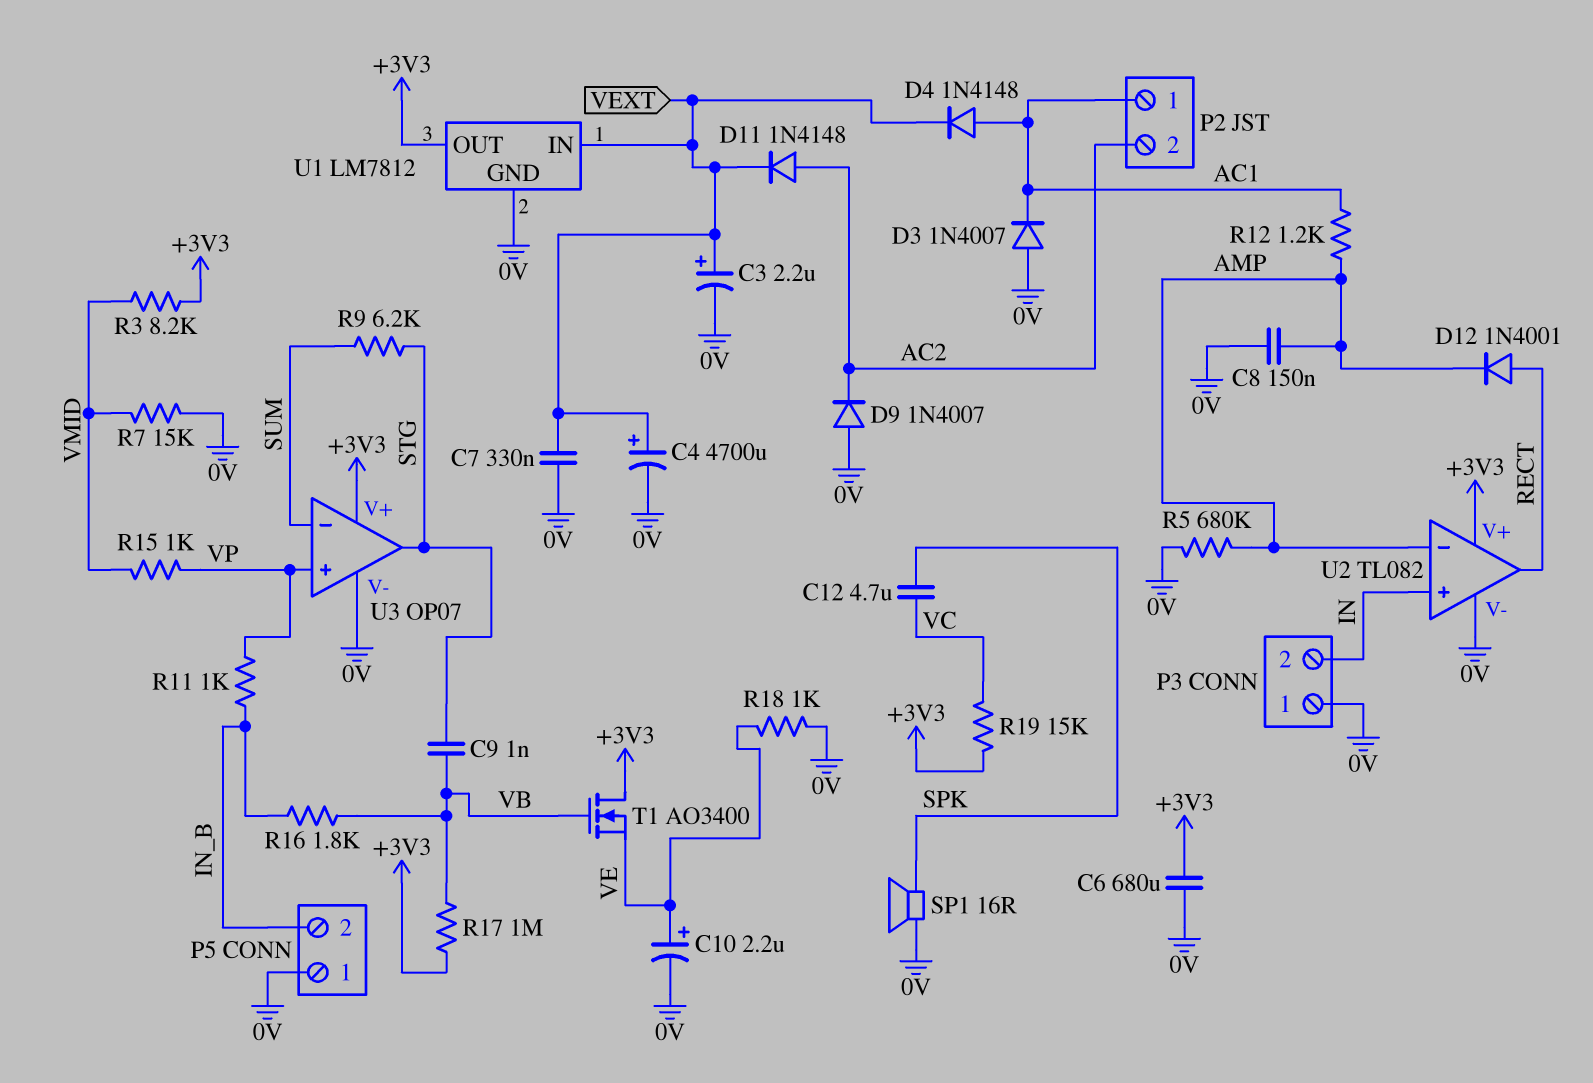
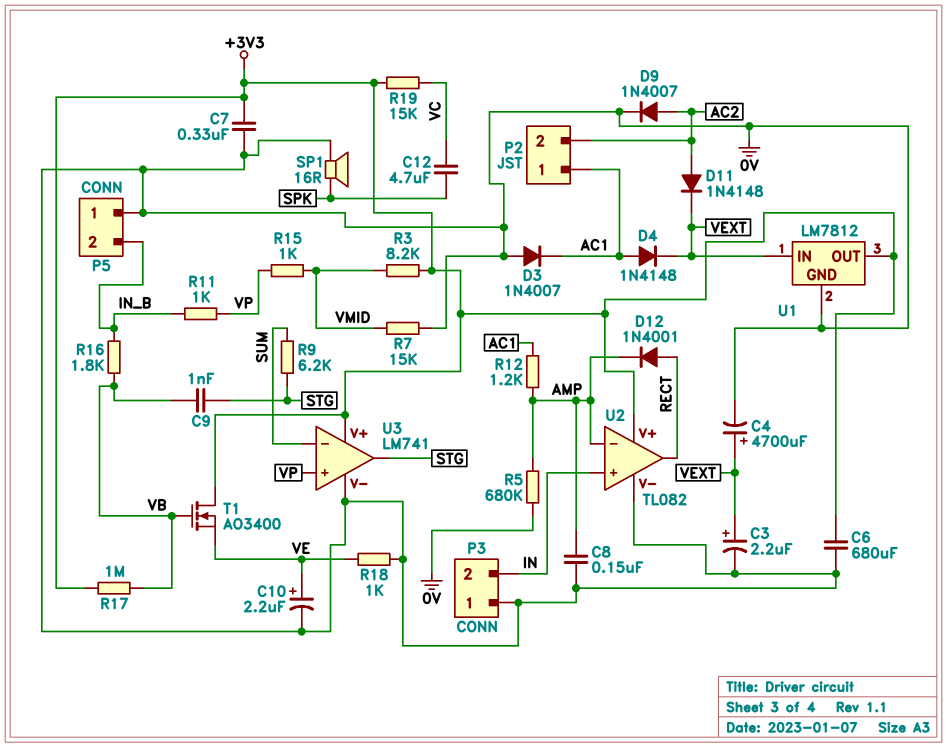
C7: 330nF (0V, VEXT) -> 330nF (+3V3, 0V)
D9: diode 1N4007 (A 0V, K AC2) -> diode 1N4007 (A AC2, K 0V)
U3: OP07 -> LM741

